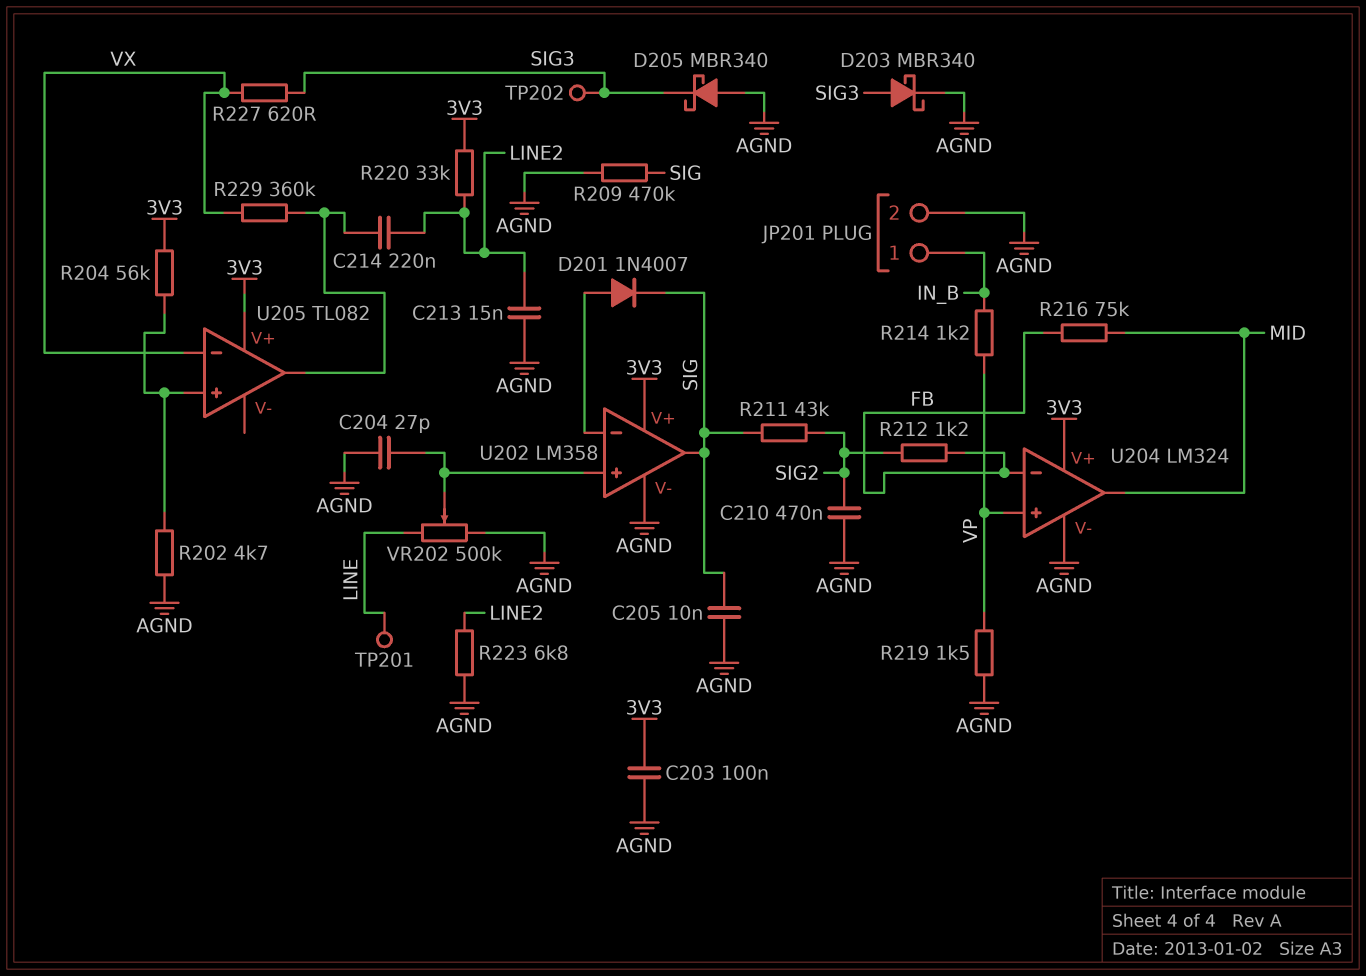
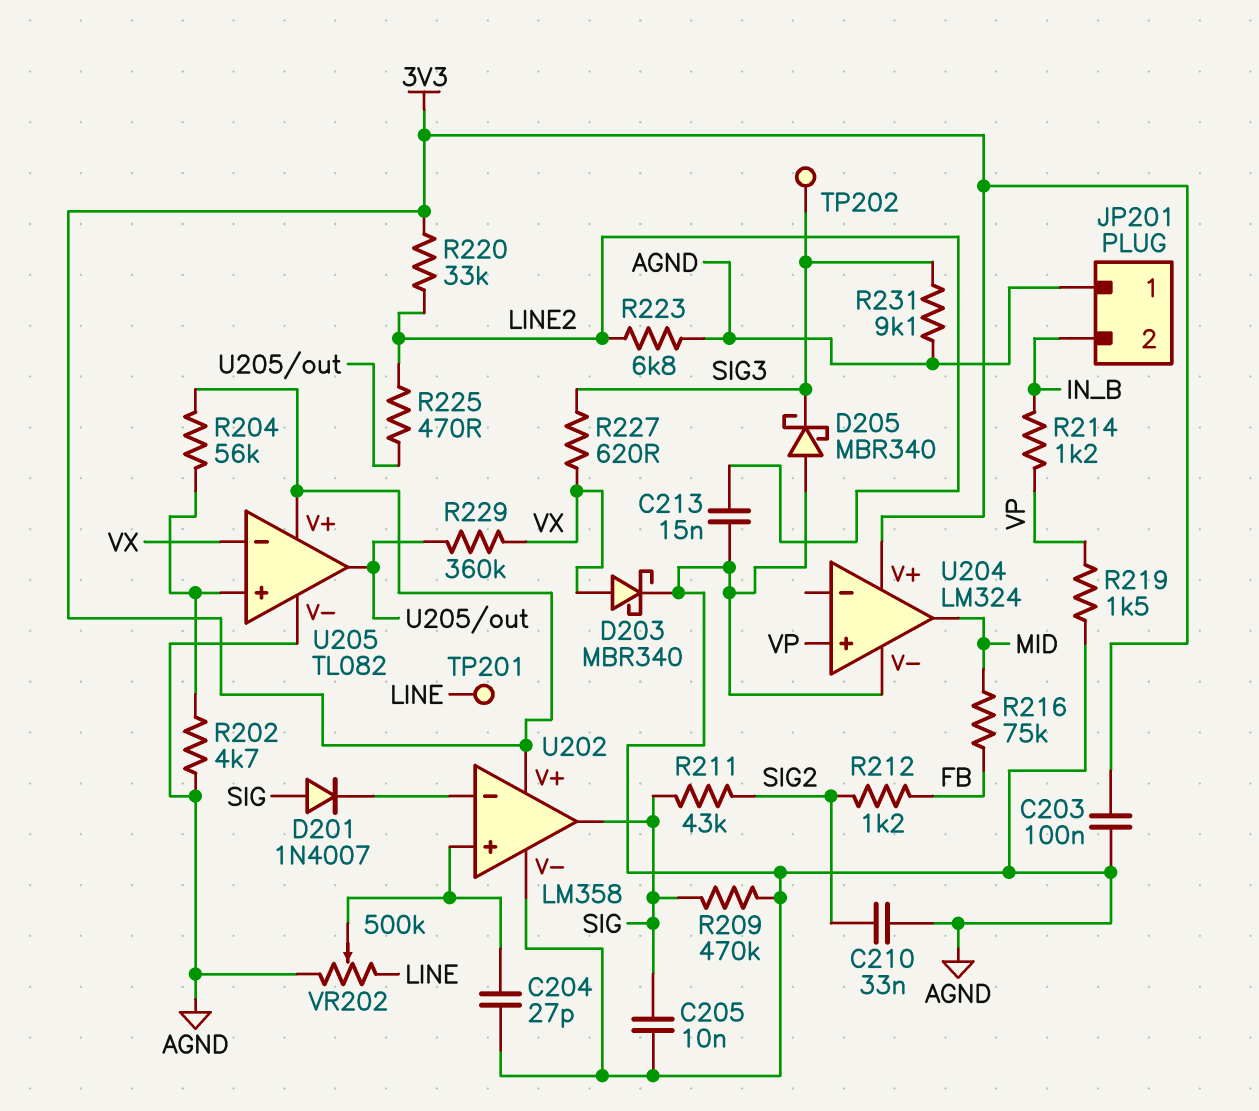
C210: 470nF (AGND, SIG2) -> 33nF (AGND, SIG2)
C214: 220nF (LINE2, U205/out) -> none
D201: diode 1N4007 (A U202/in-, K SIG) -> diode 1N4007 (A SIG, K U202/in-)
D203: schottky MBR340 (A SIG3, K AGND) -> schottky MBR340 (A VX, K AGND)
JP201 pin 1: IN_B -> AGND
JP201 pin 2: AGND -> IN_B
R225: none -> 470 (LINE2, U205/out)
R231: none -> 9.1k (AGND, SIG3)
U204 pin in-: FB -> none
U205 pin V-: none -> AGND

